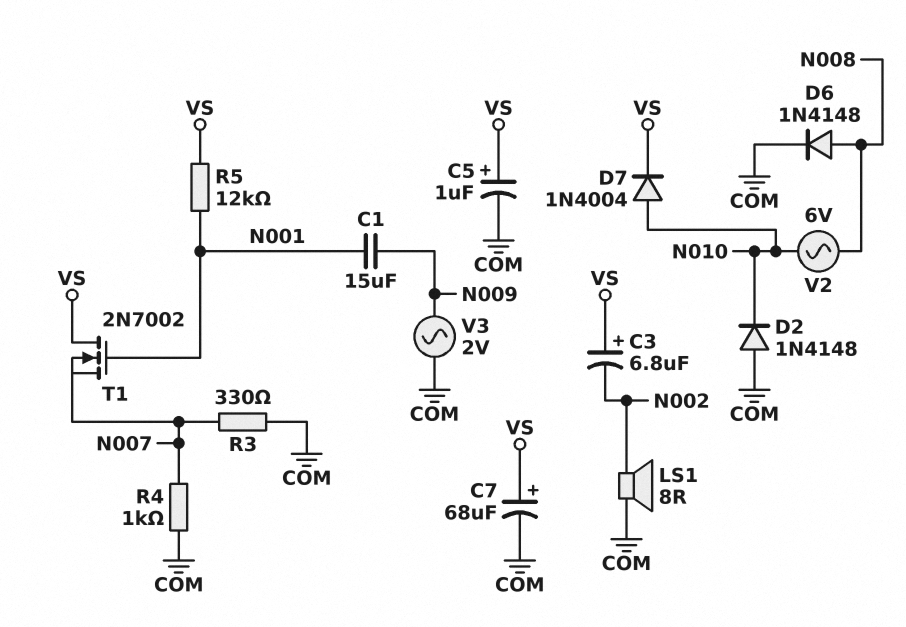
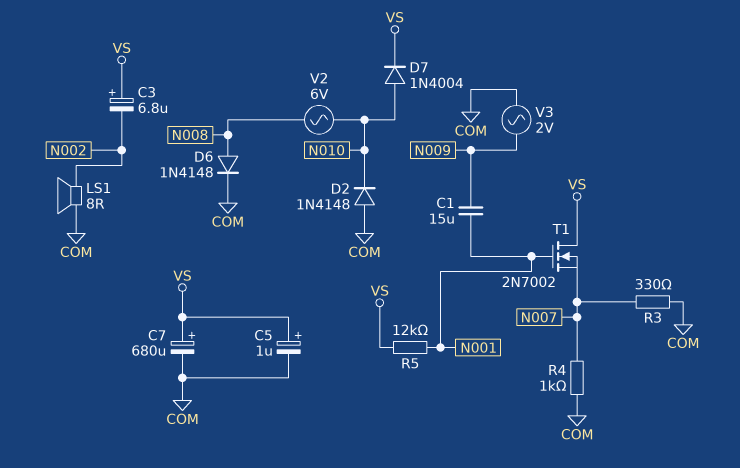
C7: 68uF (plus VS, minus COM) -> 680uF (plus VS, minus COM)

